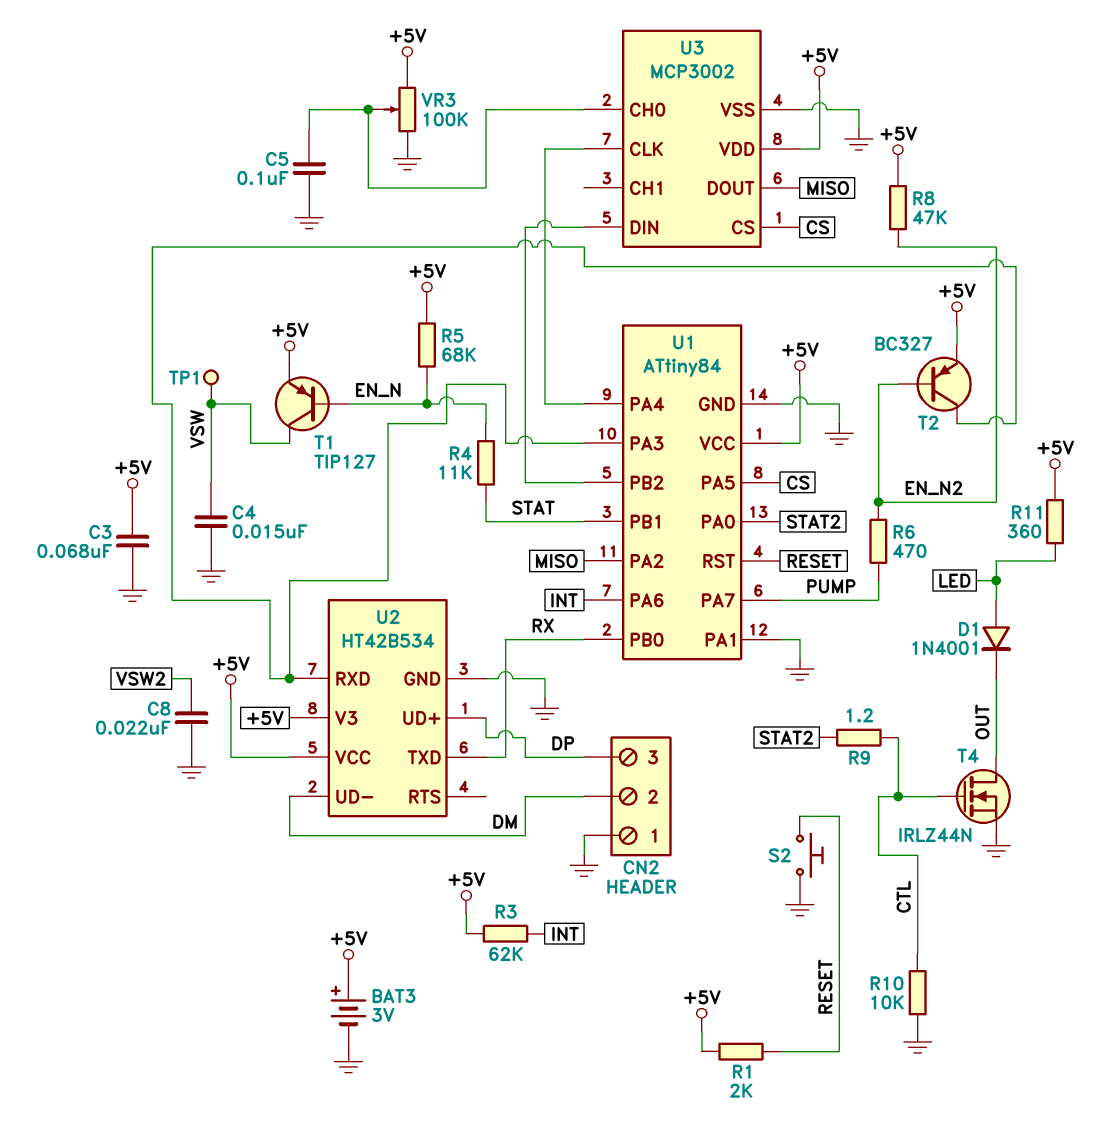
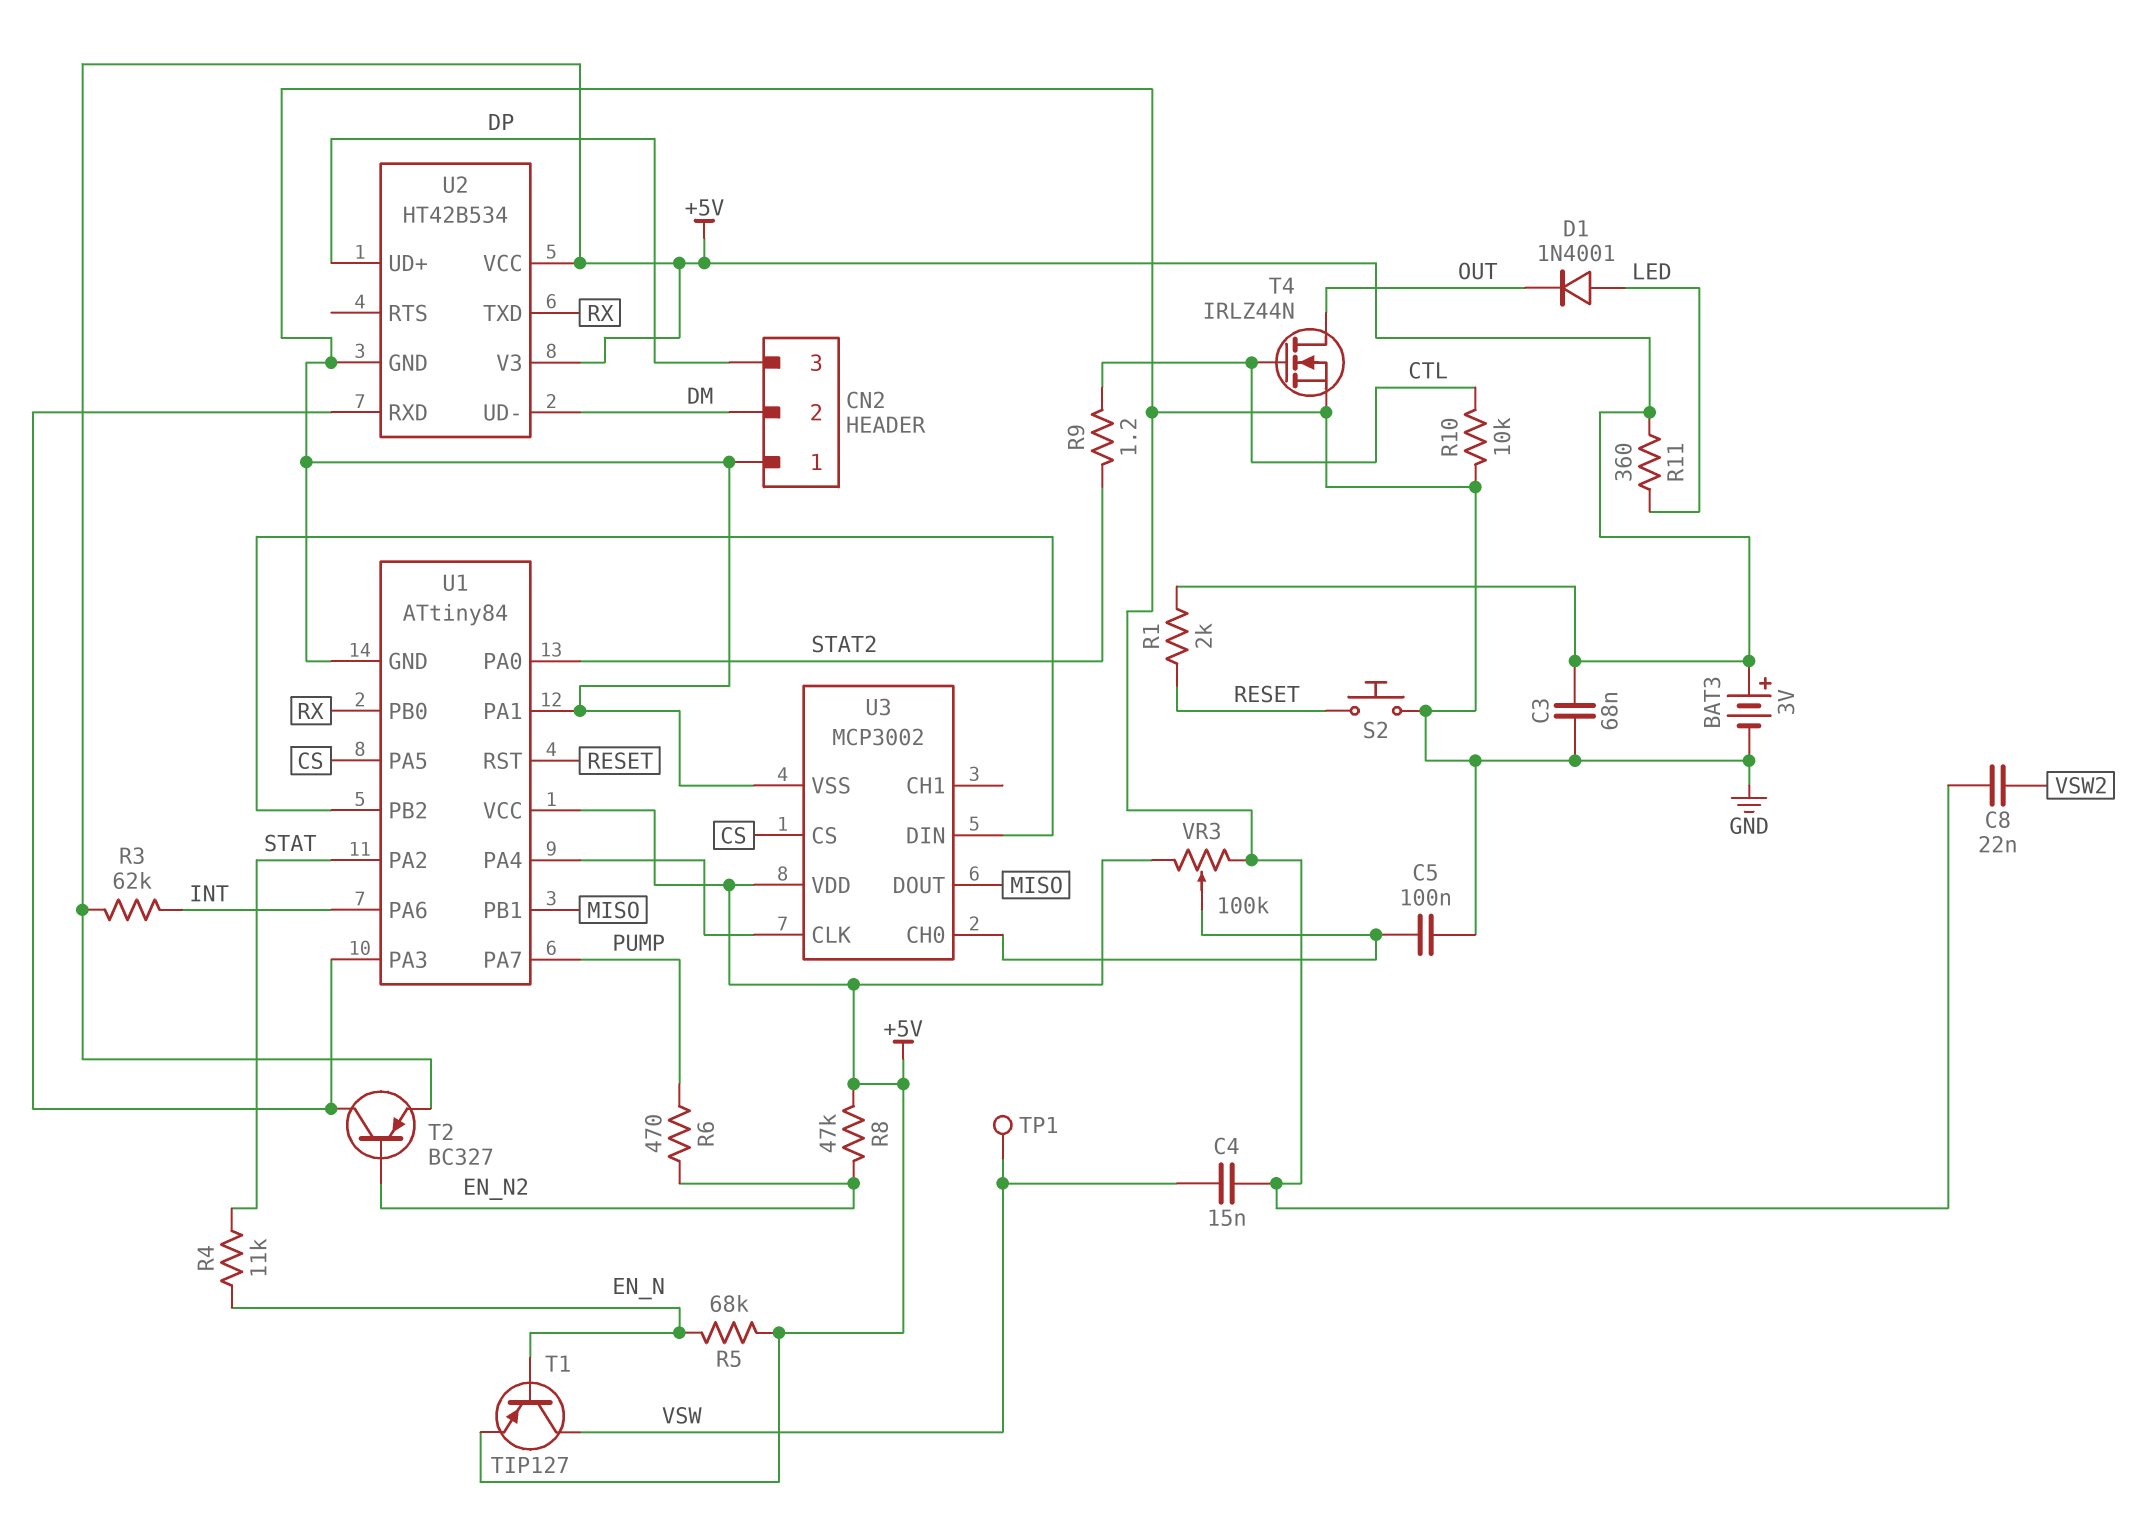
U1 pin PA2: MISO -> STAT
U1 pin PB1: STAT -> MISO

